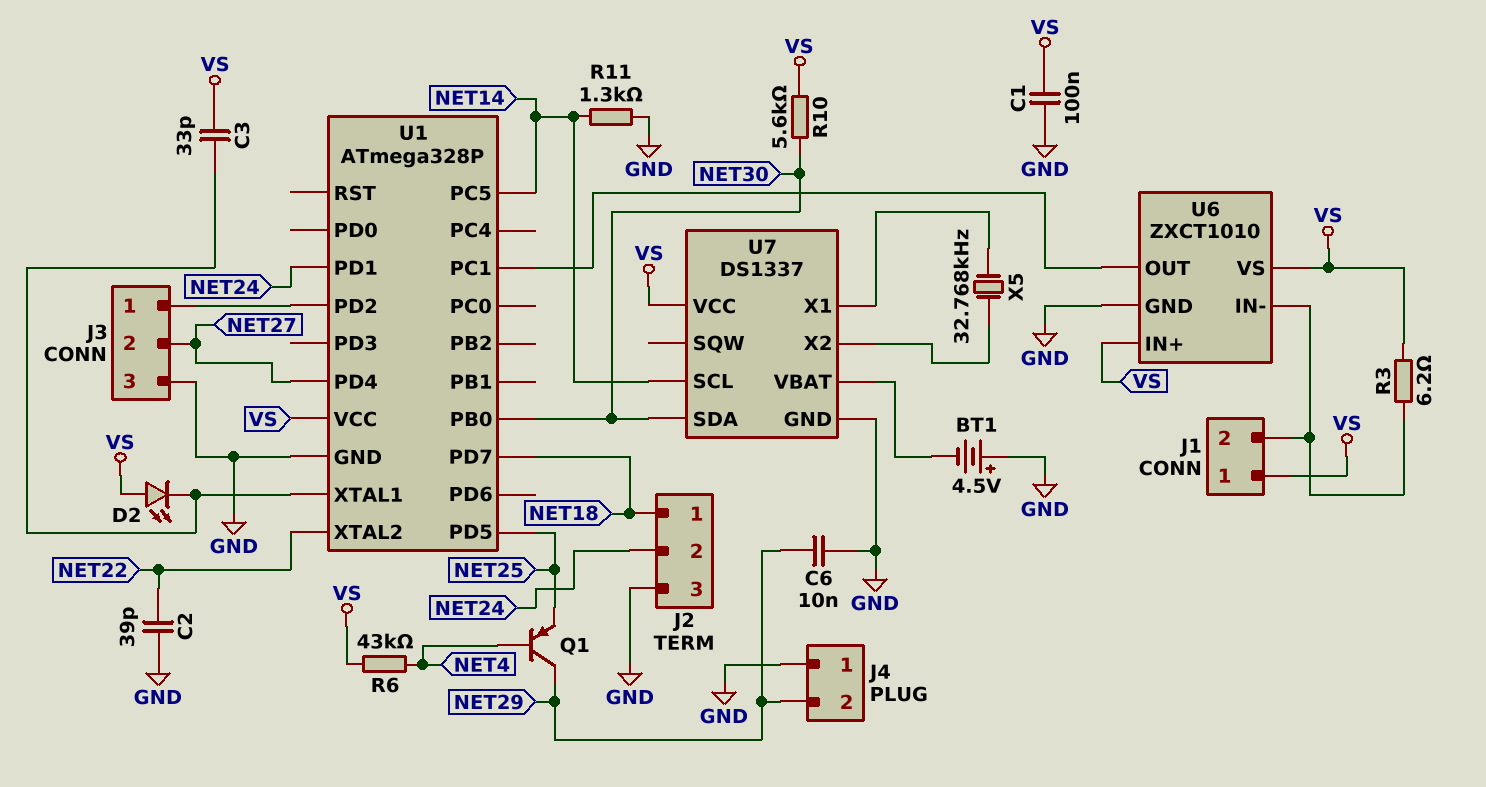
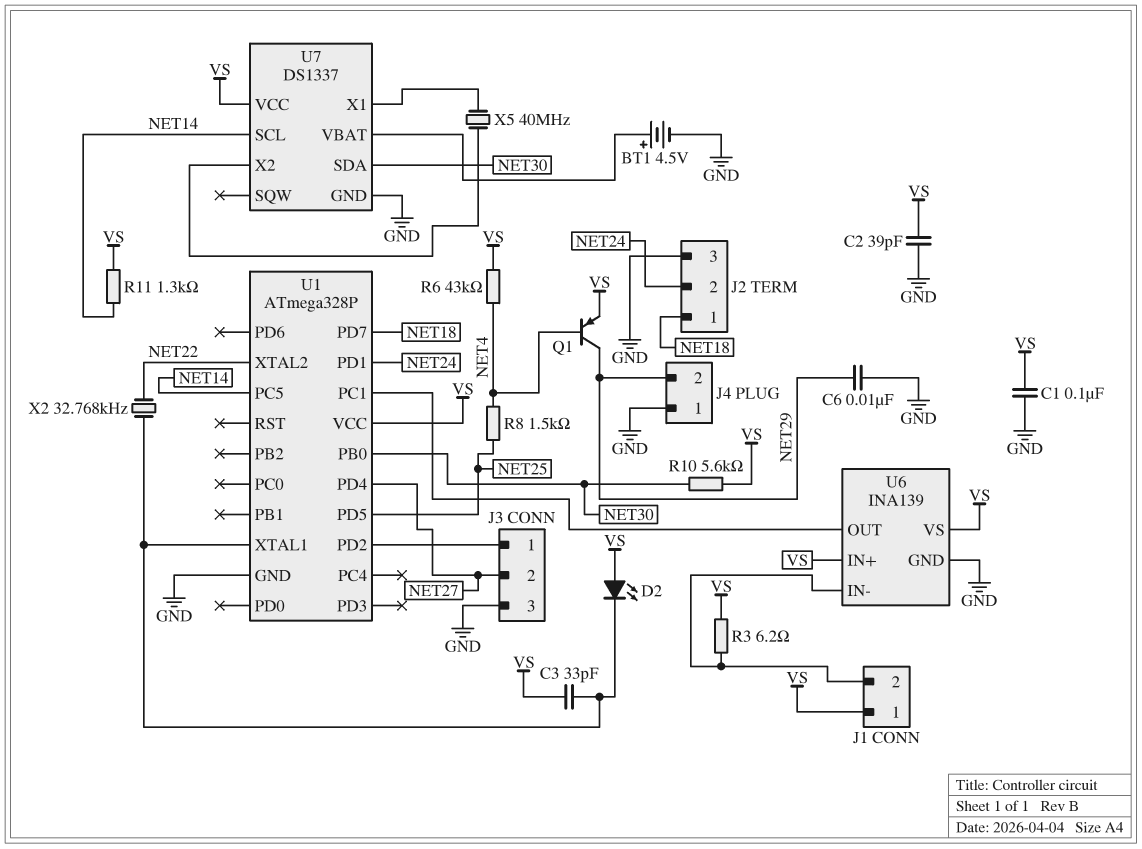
BT1: 4.5V (plus GND, minus U7/VBAT) -> 4.5V (plus U7/VBAT, minus GND)
C2: 39pF (GND, NET22) -> 39pF (GND, VS)
Q1: PNP (B NET4, C NET29, E NET25) -> PNP (B NET4, C NET29, E VS)
R8: none -> 1.5k (NET4, NET25)
R11: 1.3k (GND, NET14) -> 1.3k (NET14, VS)
U6: ZXCT1010 -> INA139
X2: none -> 32.768kHz (NET22, U1/XTAL1)
X5: 32.768kHz (U7/X1, U7/X2) -> 40MHz (U7/X1, U7/X2)

